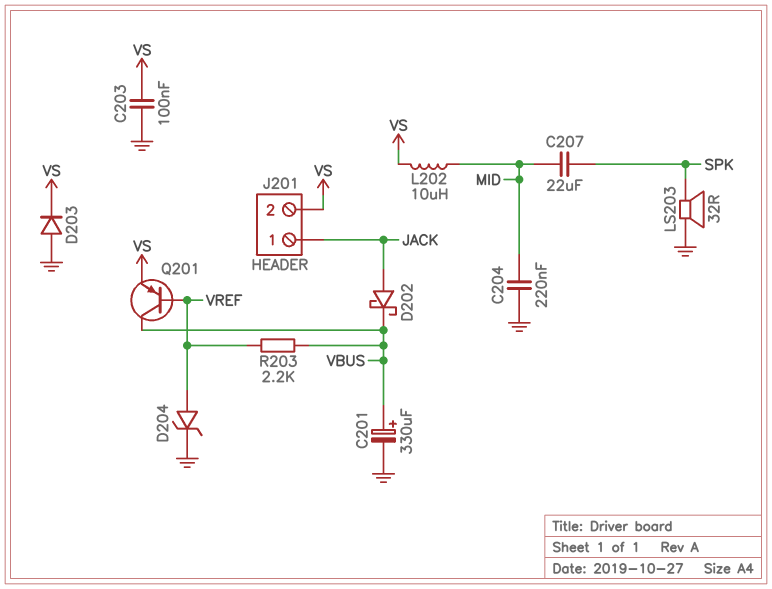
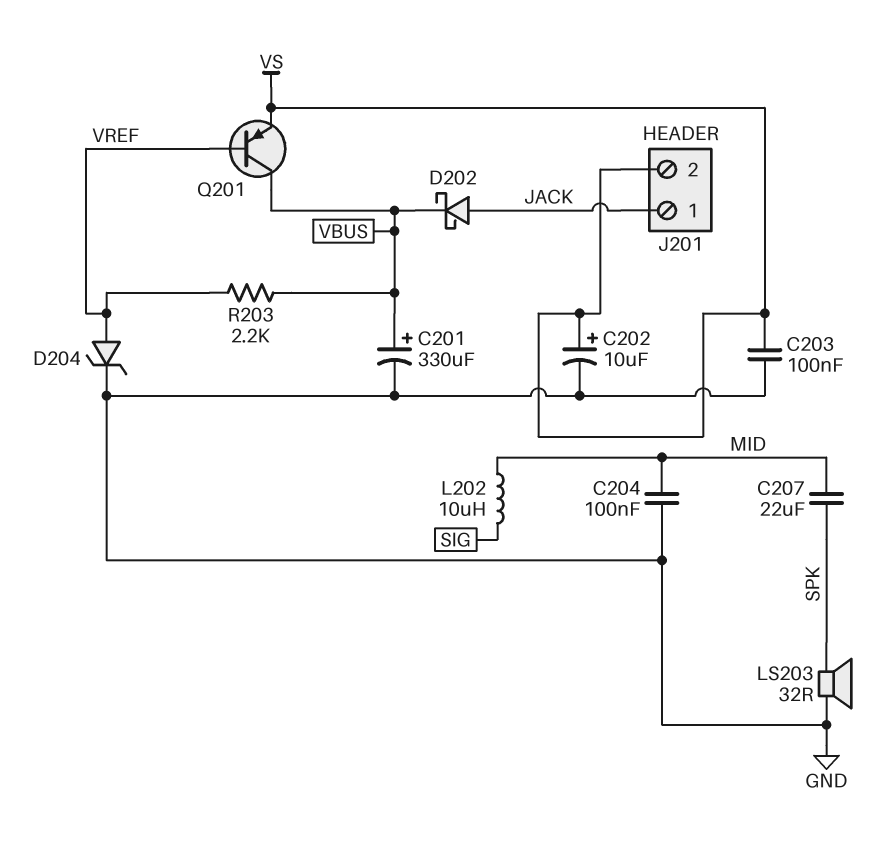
C202: none -> 10uF (plus VS, minus GND)
C204: 220nF (GND, MID) -> 100nF (GND, MID)
D203: diode (A GND, K VS) -> none
L202: 10uH (MID, VS) -> 10uH (MID, SIG)

